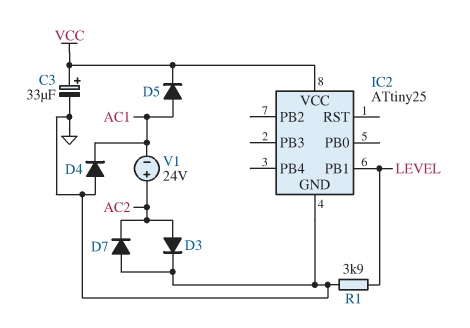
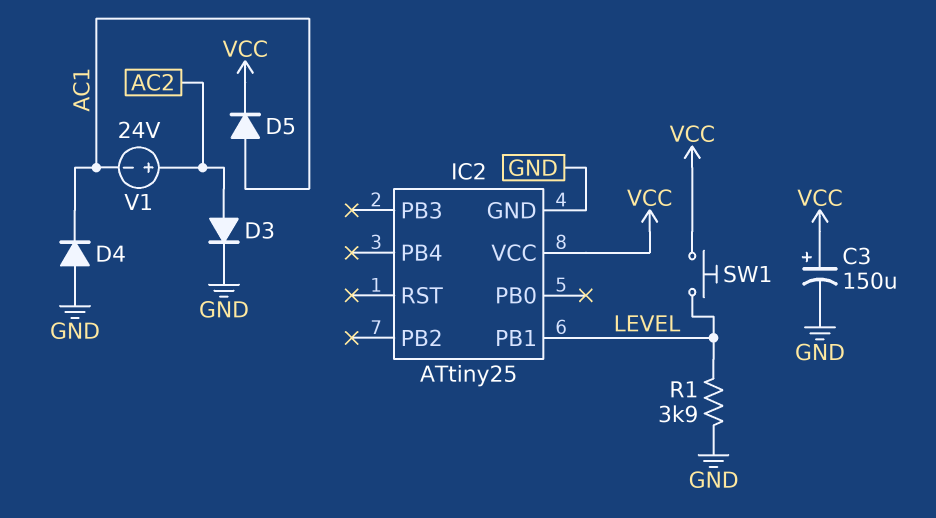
C3: 33uF (plus VCC, minus GND) -> 150uF (plus VCC, minus GND)
D7: diode (A GND, K AC2) -> none
SW1: none -> button (LEVEL, VCC)

